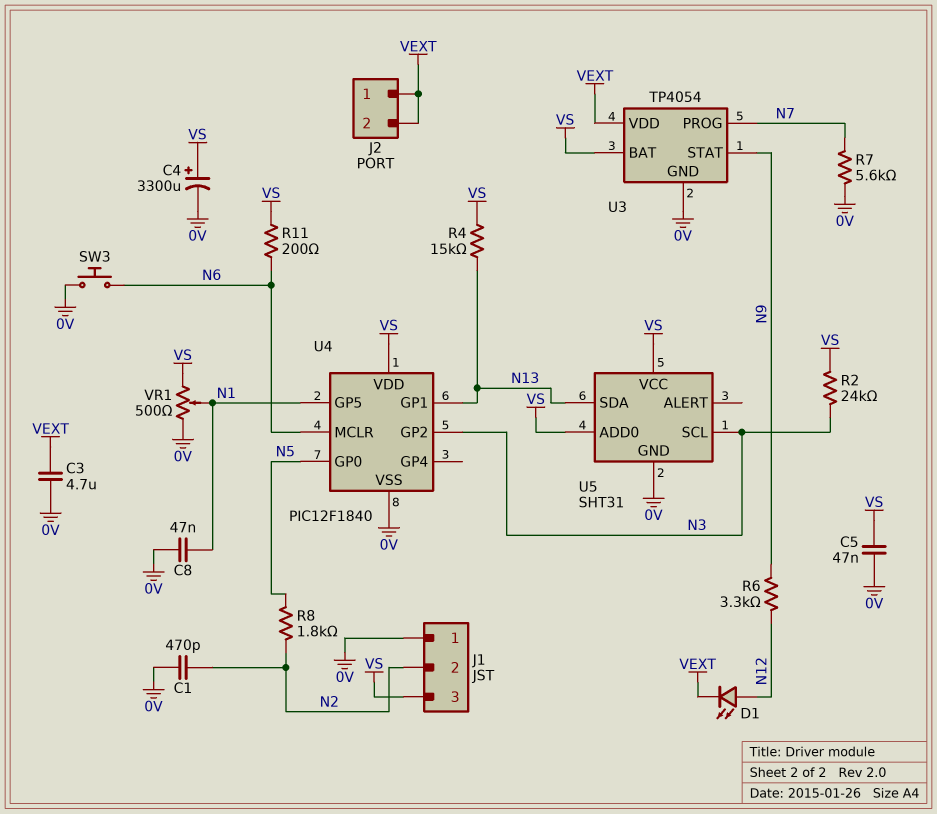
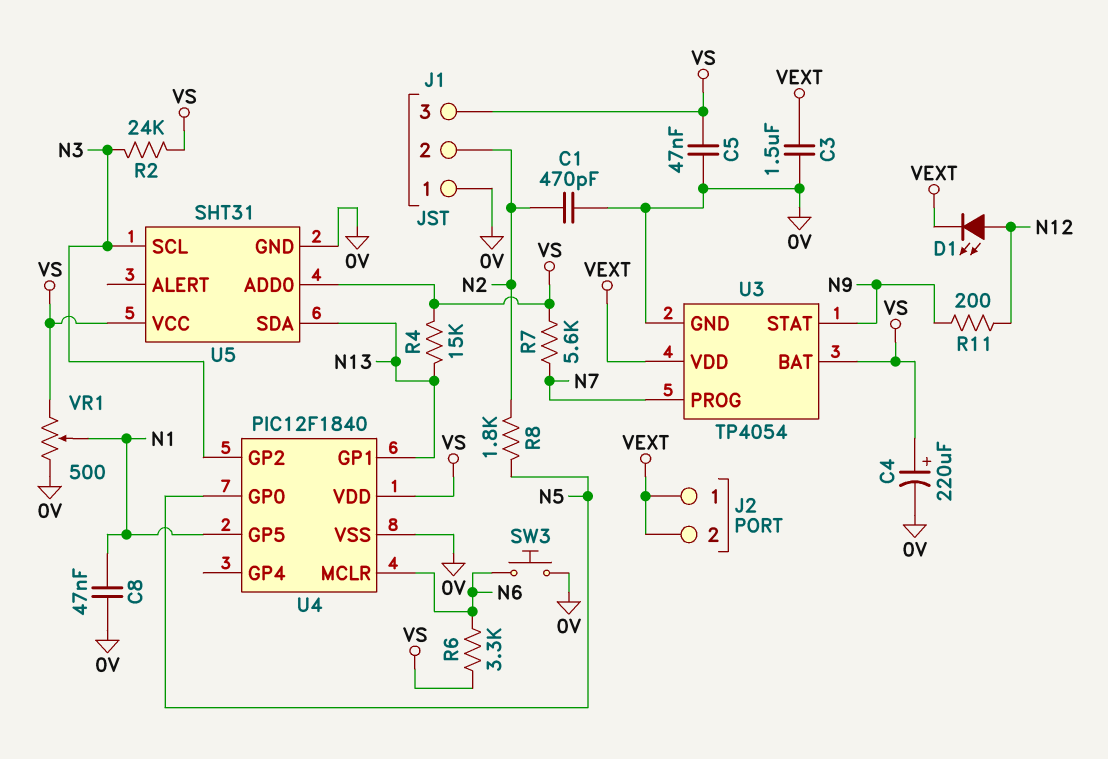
C3: 4.7uF (0V, VEXT) -> 1.5uF (0V, VEXT)
C4: 3300uF (plus VS, minus 0V) -> 220uF (plus VS, minus 0V)
R6: 3.3k (N9, N12) -> 3.3k (N6, VS)
R7: 5.6k (0V, N7) -> 5.6k (N7, VS)
R11: 200 (N6, VS) -> 200 (N9, N12)

